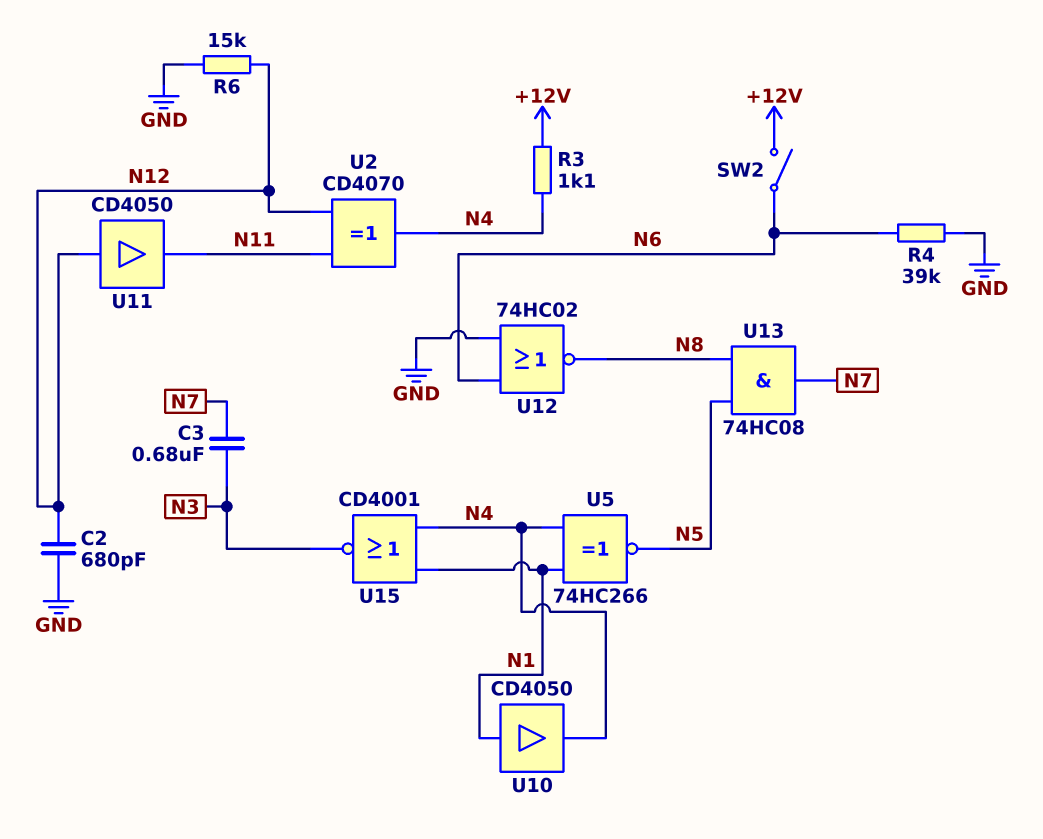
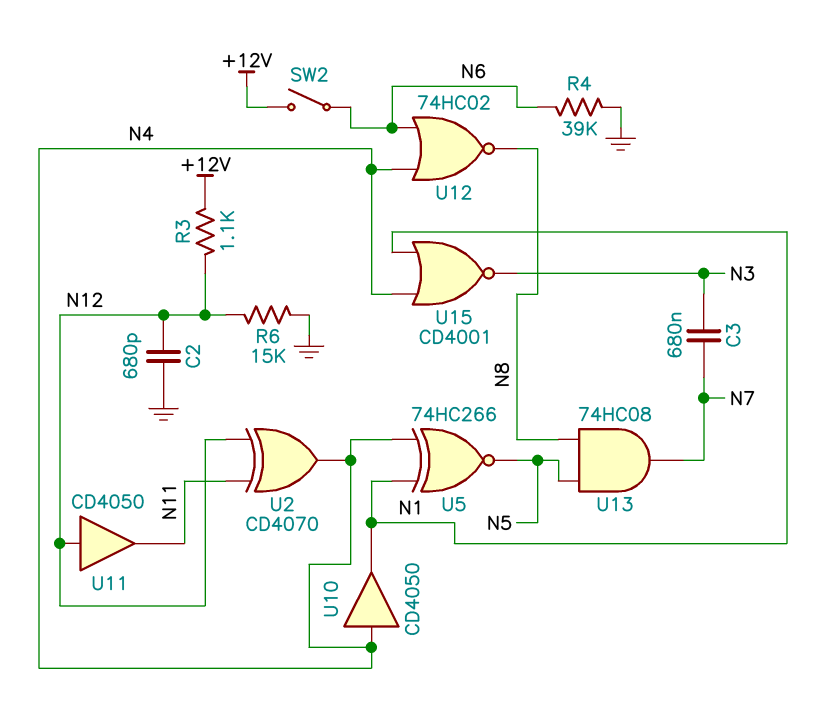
R3: 1.1k (+12V, N4) -> 1.1k (+12V, N12)
U10: buffer CD4050 (in N1, out N4) -> buffer CD4050 (in N4, out N1)
U12: NOR 74HC02 (in GND, in N6, out N8) -> NOR 74HC02 (in N4, in N6, out N8)

